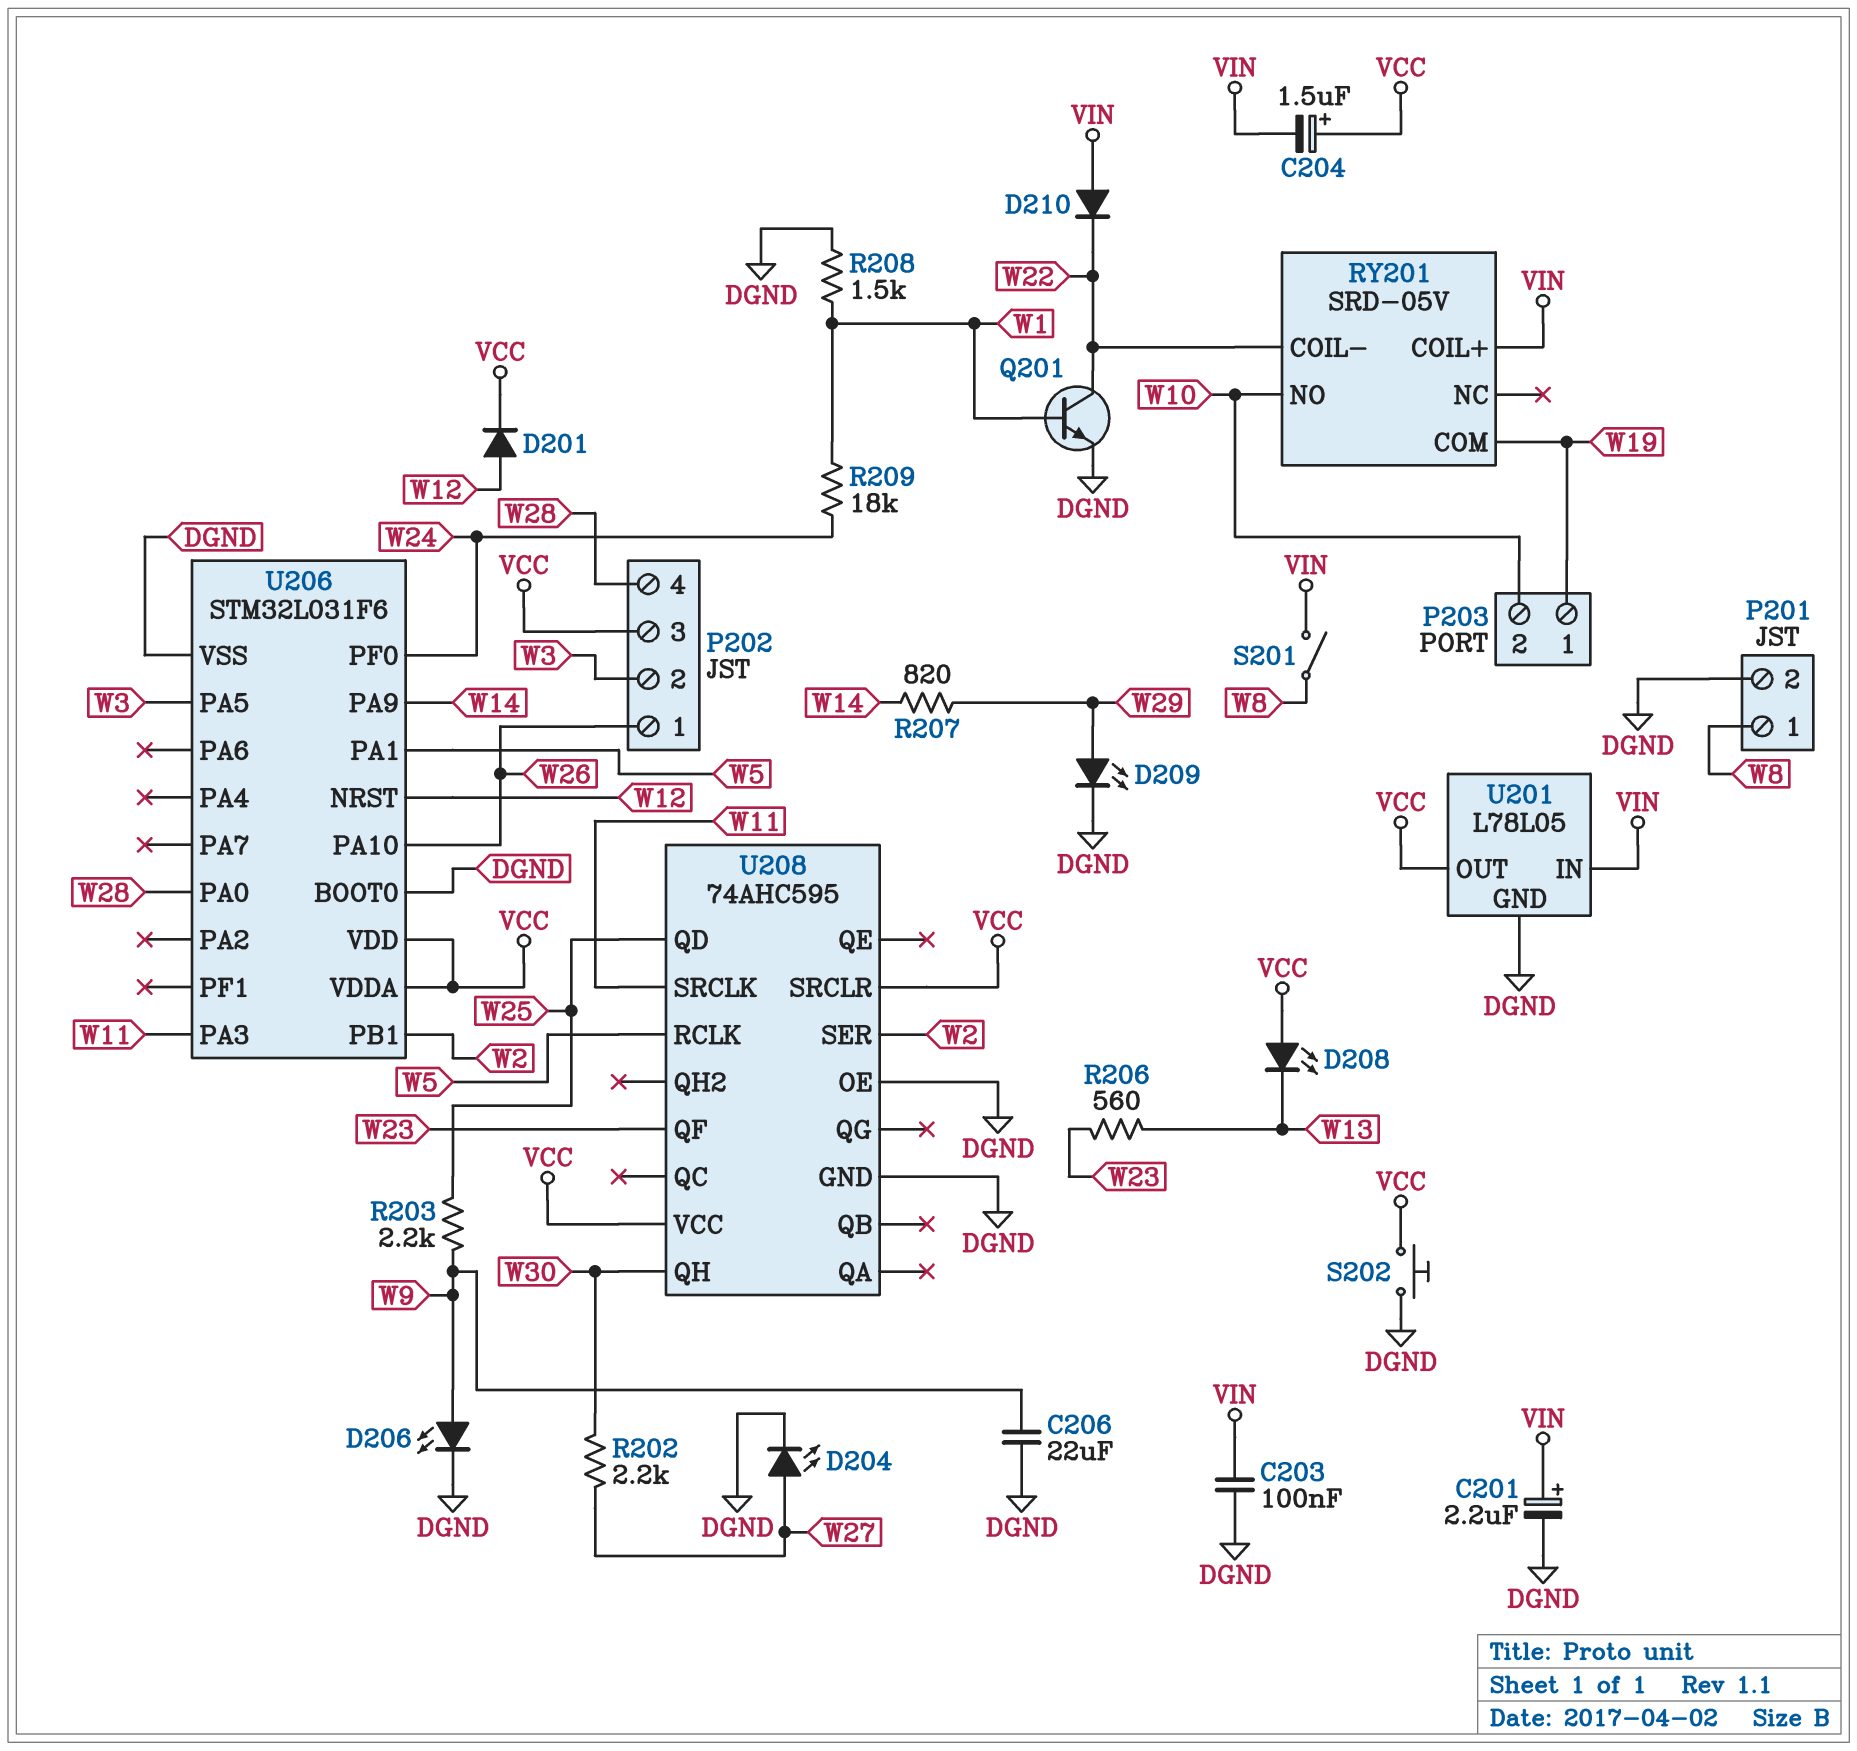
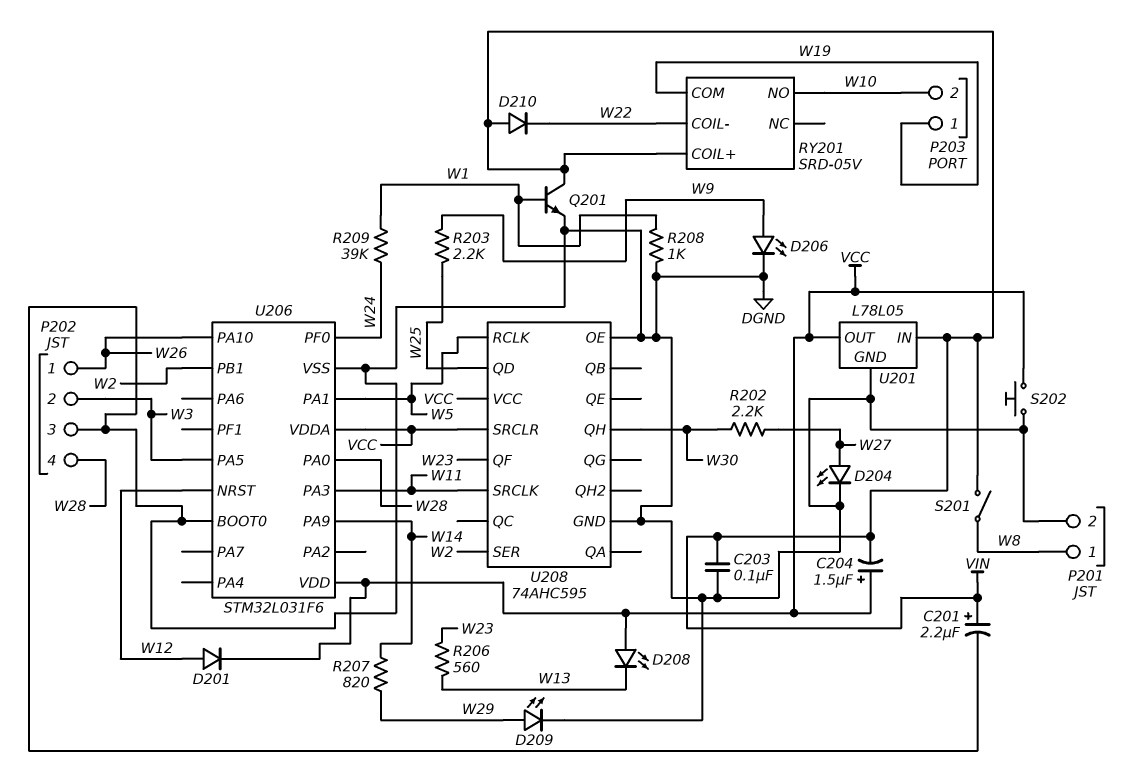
C206: 22uF (DGND, W9) -> none
P202 pin 3: VCC -> DGND
Q201: NPN (B W1, C W22, E DGND) -> NPN (B W1, C VIN, E DGND)
R208: 1.5k (DGND, W1) -> 1k (DGND, W1)
R209: 18k (W1, W24) -> 39k (W1, W24)

